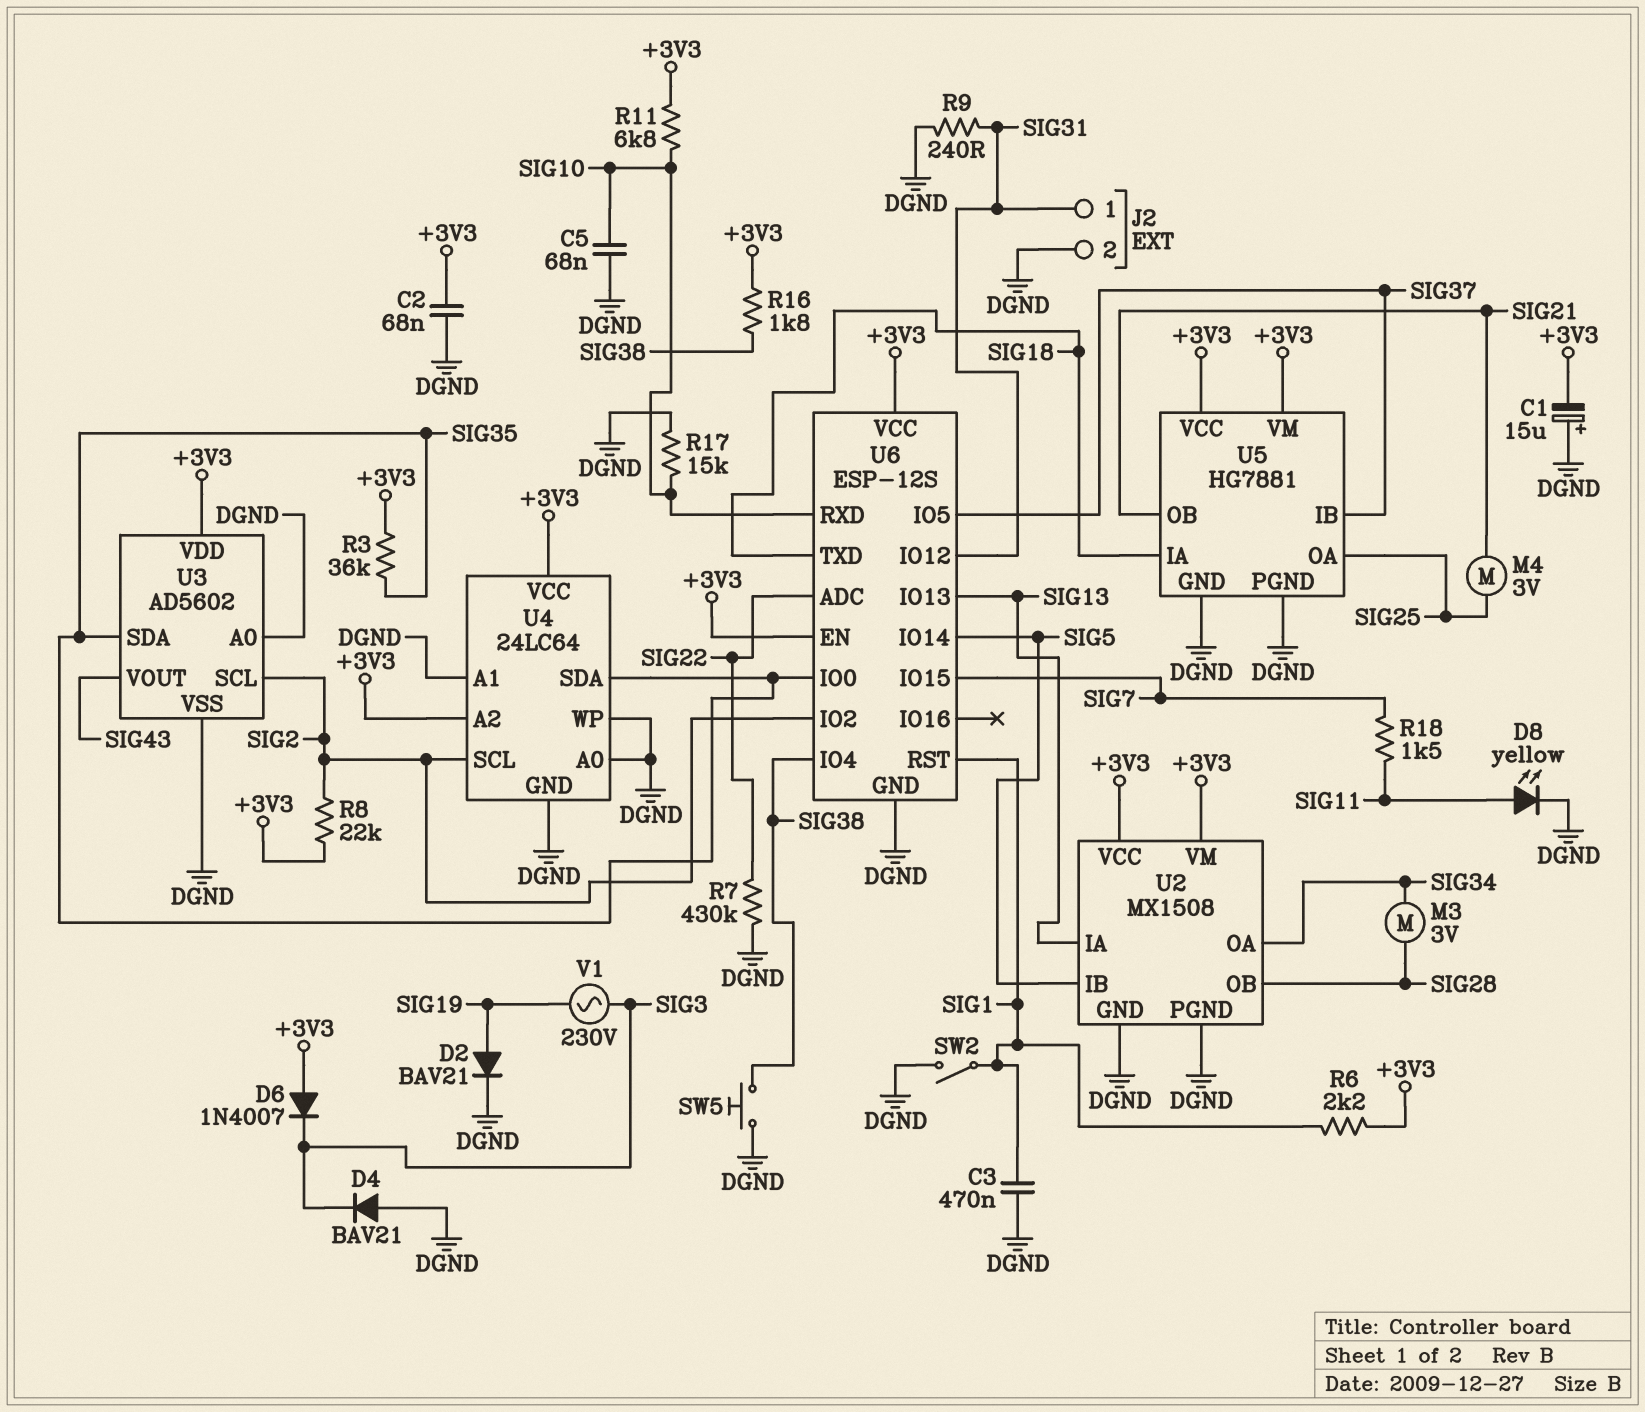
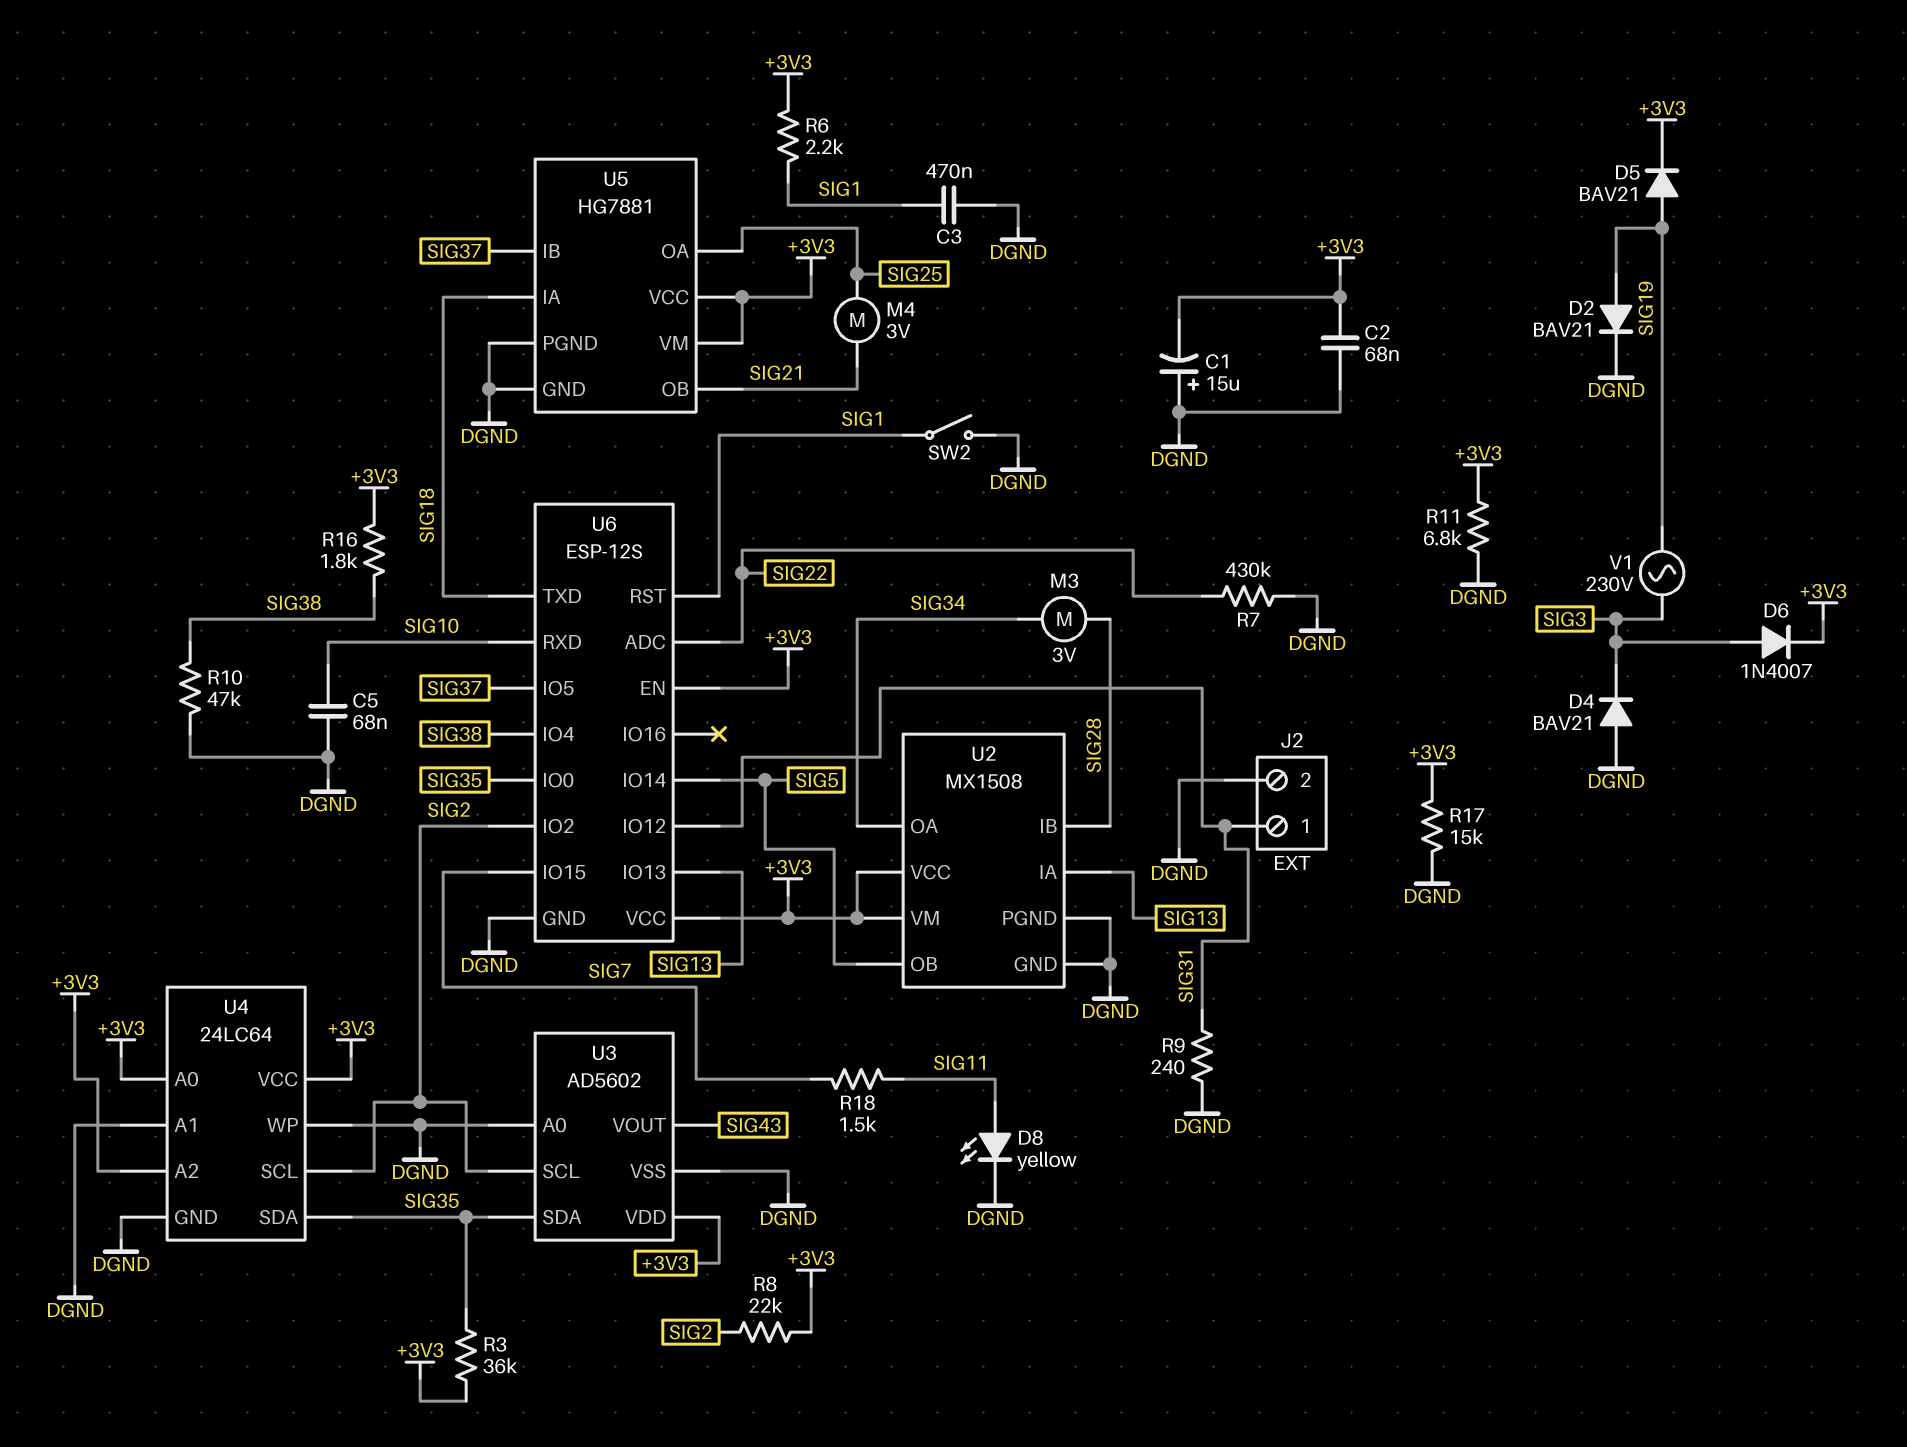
D5: none -> diode BAV21 (A SIG19, K +3V3)
D6: diode 1N4007 (A +3V3, K SIG3) -> diode 1N4007 (A SIG3, K +3V3)
R10: none -> 47k (DGND, SIG38)
R11: 6.8k (+3V3, SIG10) -> 6.8k (+3V3, DGND)
R17: 15k (DGND, SIG10) -> 15k (+3V3, DGND)
SW5: button (DGND, SIG38) -> none
U2 pin IB: SIG5 -> SIG28
U2 pin OB: SIG28 -> SIG5
U4 pin A0: DGND -> +3V3

